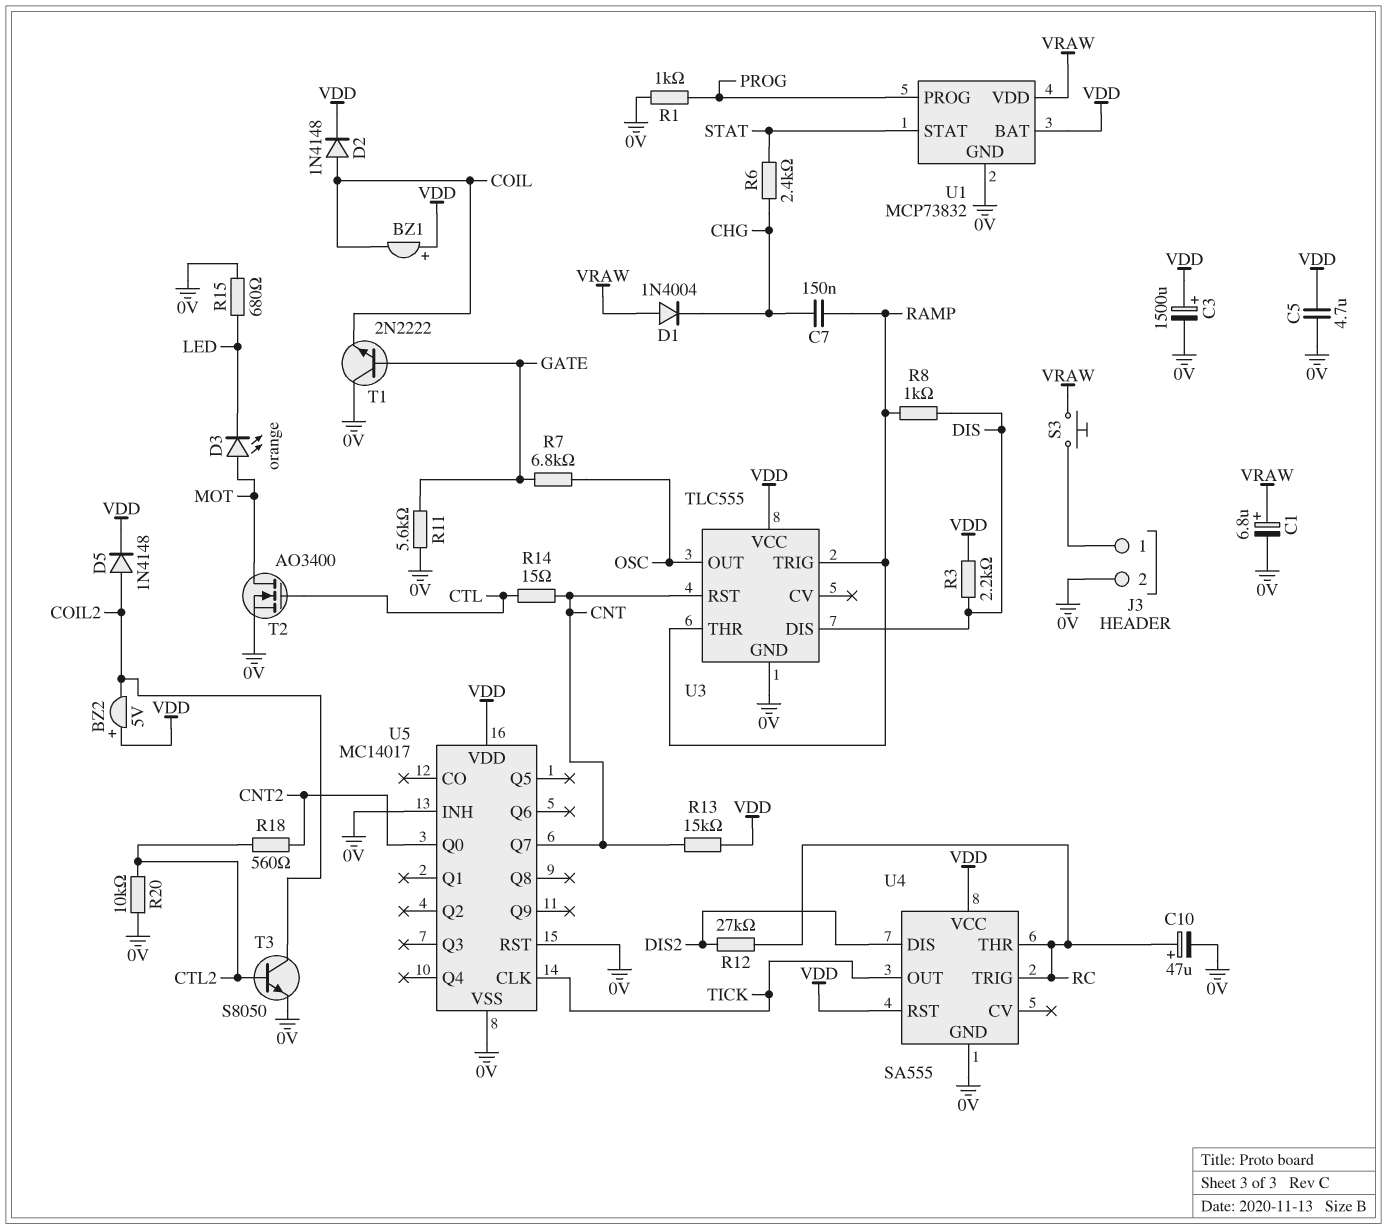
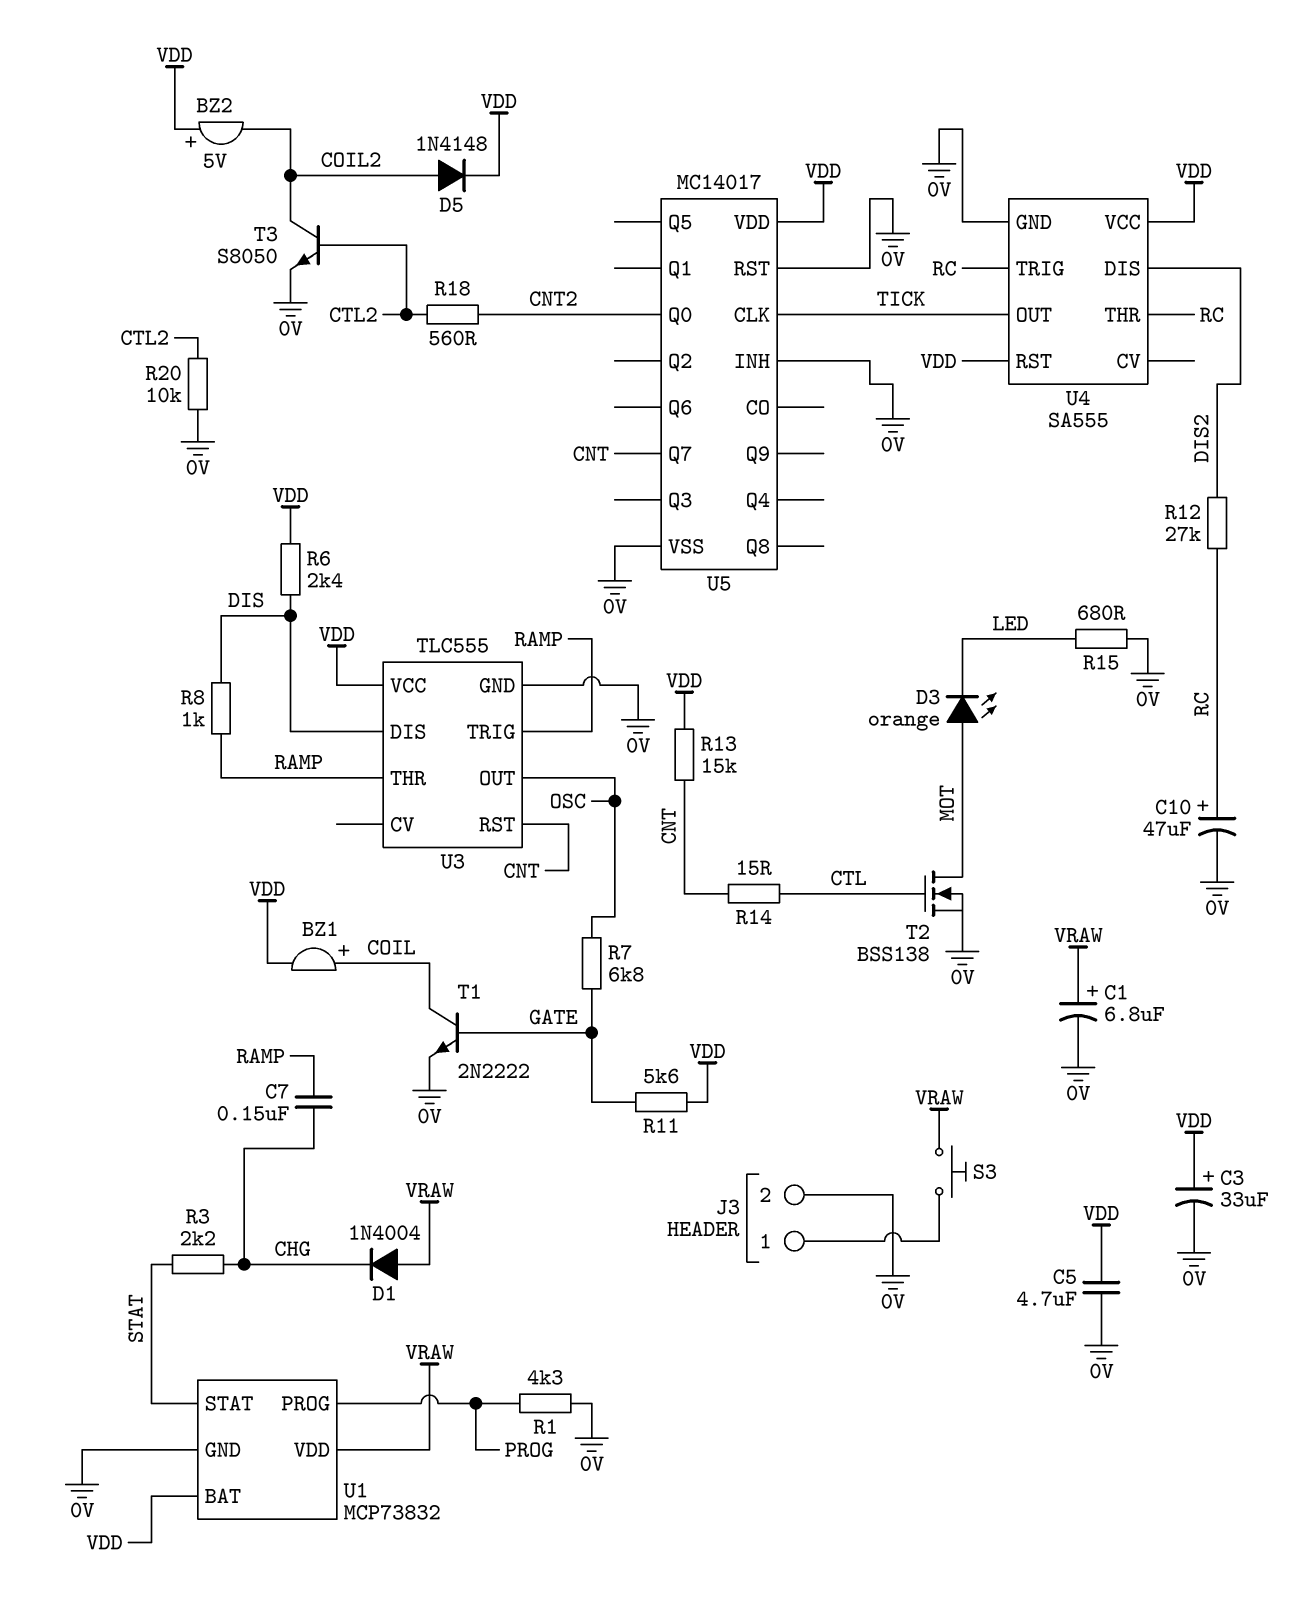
BZ1: buzzer (plus VDD, minus COIL) -> buzzer (plus COIL, minus VDD)
C3: 1500uF (plus VDD, minus 0V) -> 33uF (plus VDD, minus 0V)
D2: diode 1N4148 (A COIL, K VDD) -> none
R1: 1k (0V, PROG) -> 4.3k (0V, PROG)
R3: 2.2k (DIS, VDD) -> 2.2k (CHG, STAT)
R6: 2.4k (CHG, STAT) -> 2.4k (DIS, VDD)
R11: 5.6k (0V, GATE) -> 5.6k (GATE, VDD)
T1: NPN 2N2222 (B GATE, C 0V, E COIL) -> NPN 2N2222 (B GATE, C COIL, E 0V)
T2: NMOS AO3400 (G CTL, D MOT, S 0V) -> NMOS BSS138 (G CTL, D MOT, S 0V)

